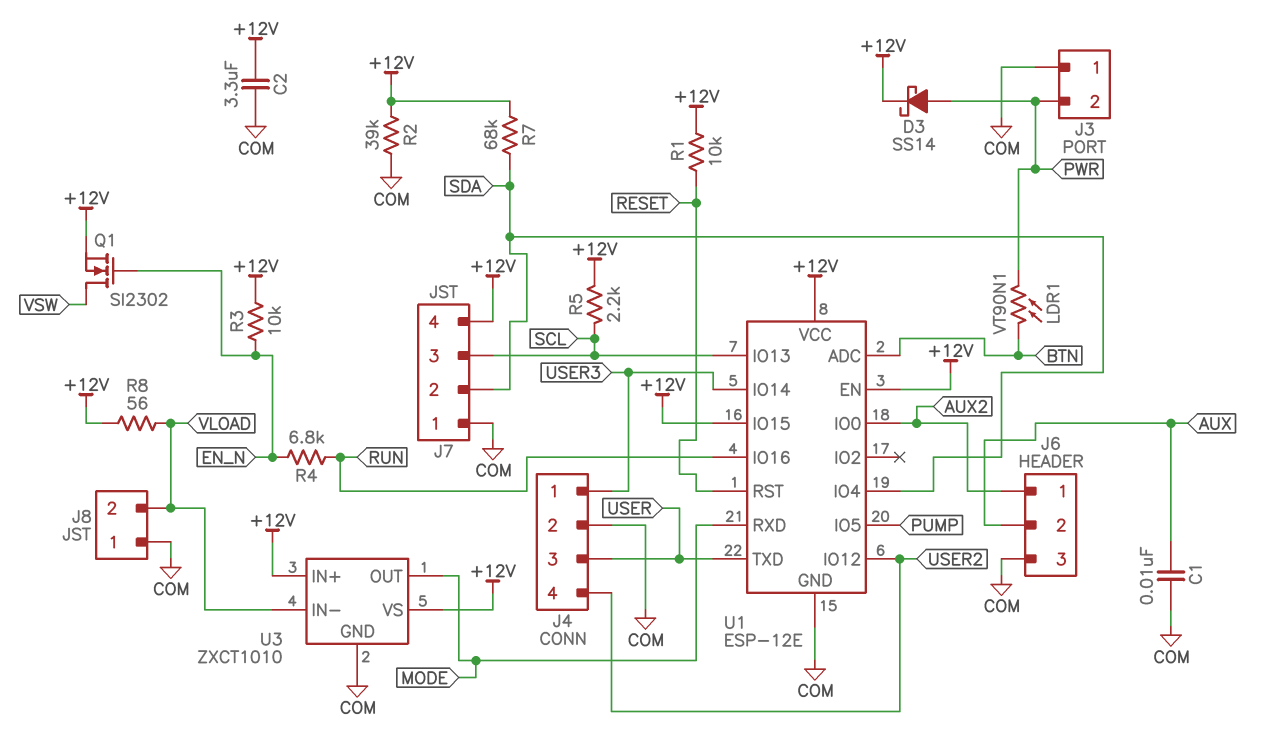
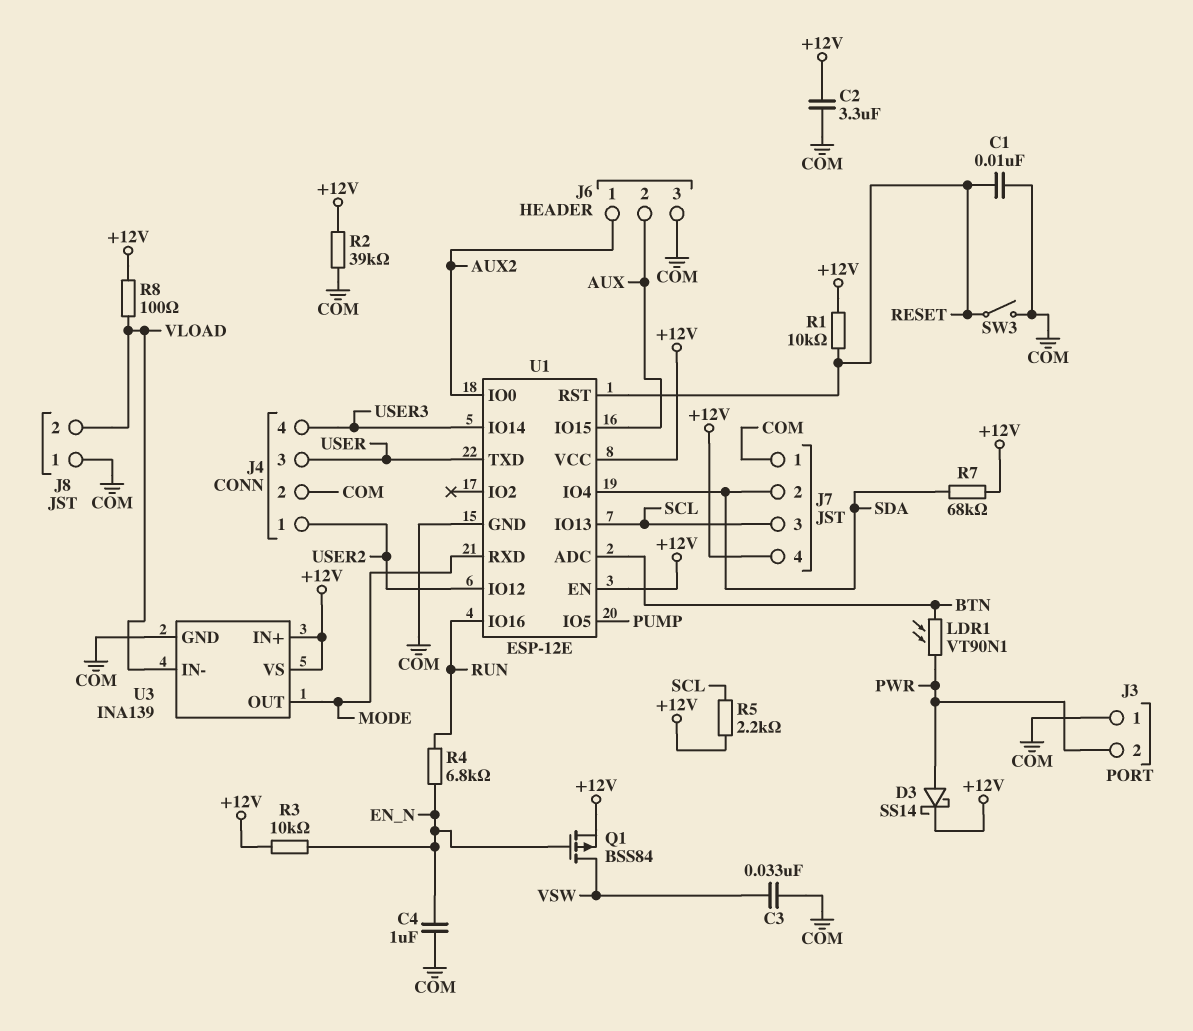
C1: 10nF (AUX, COM) -> 10nF (COM, RESET)
C3: none -> 33nF (COM, VSW)
C4: none -> 1uF (COM, EN_N)
J4 pin 1: USER3 -> USER2
J4 pin 4: USER2 -> USER3
Q1: NMOS SI2302 (G EN_N, D VSW, S +12V) -> PMOS BSS84 (G EN_N, D VSW, S +12V)
R8: 56 (+12V, VLOAD) -> 100 (+12V, VLOAD)
SW3: none -> switch (COM, RESET)
U1 pin IO15: +12V -> AUX
U3: ZXCT1010 -> INA139

